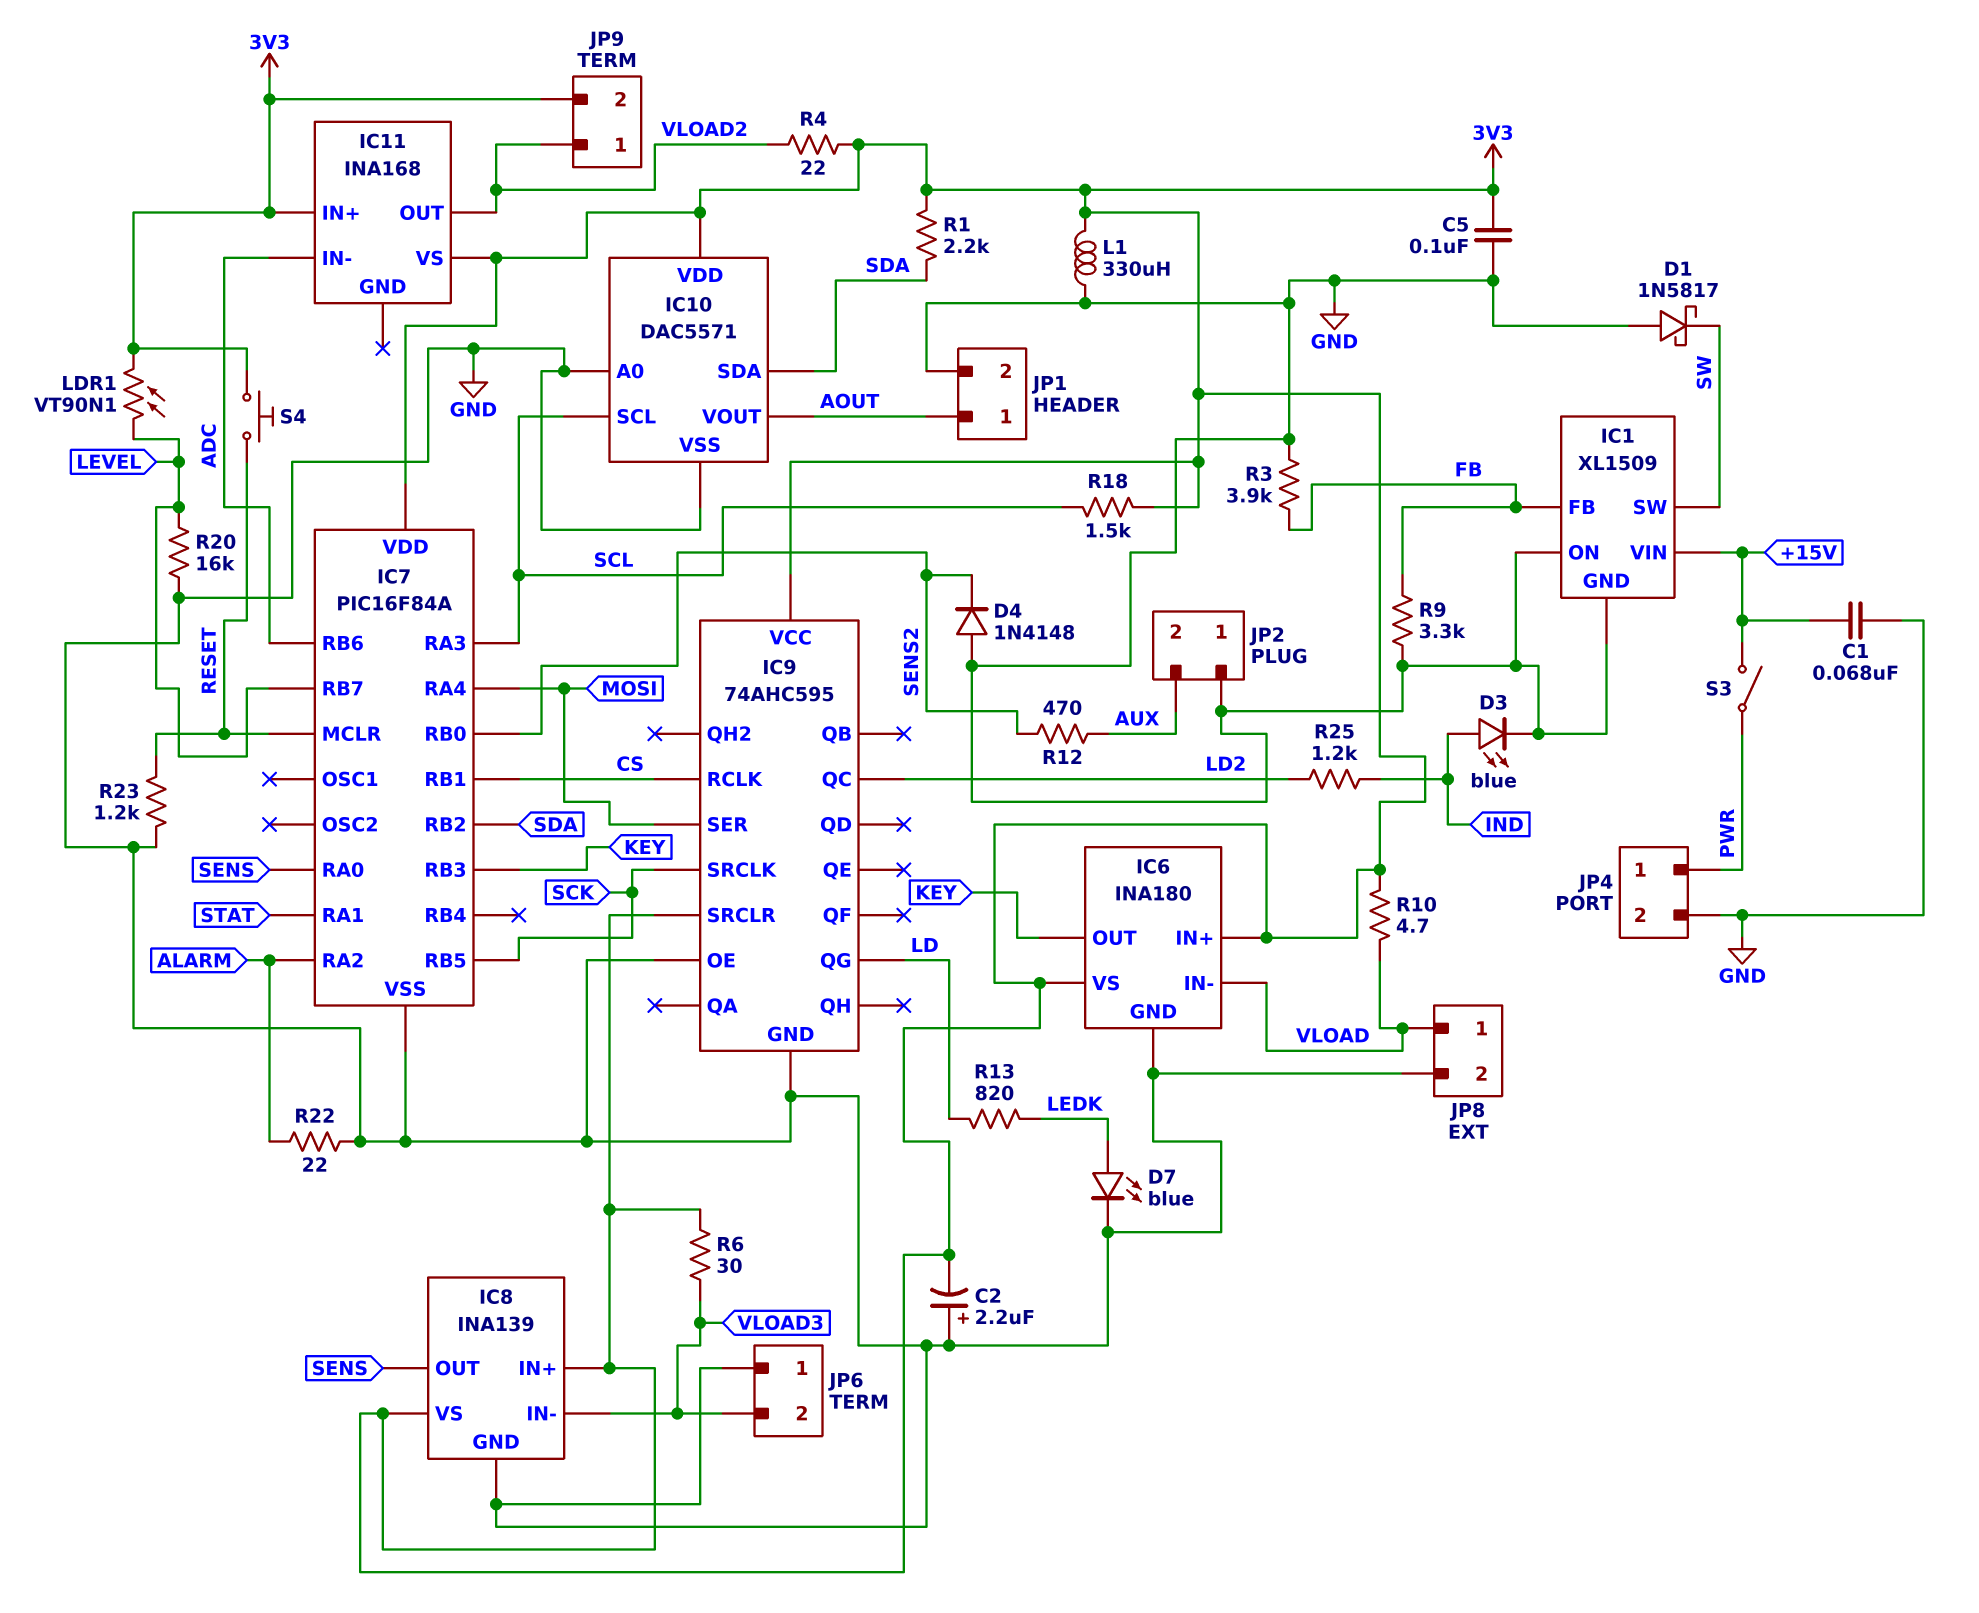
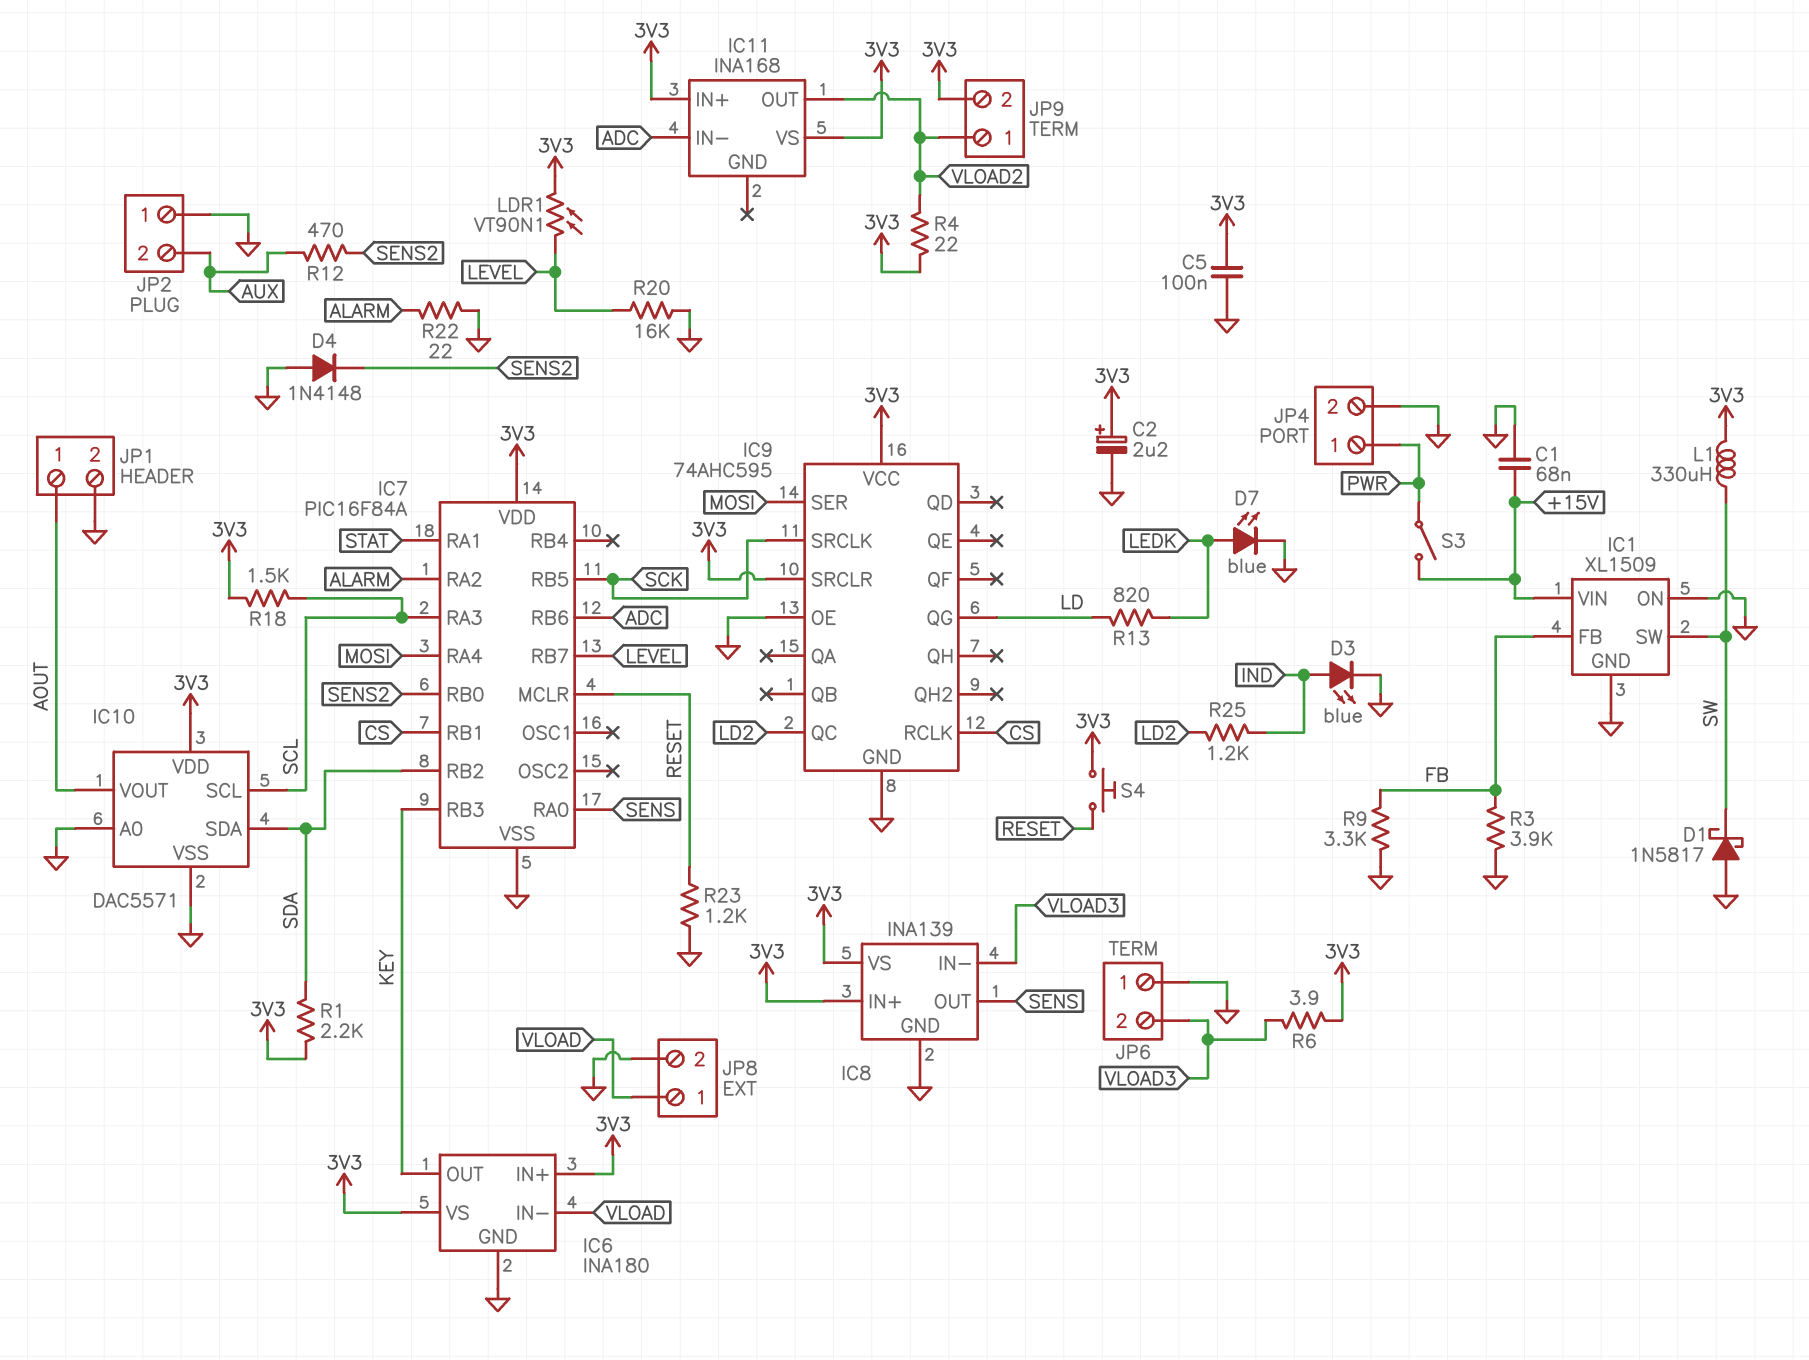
C2: 2.2uF (plus GND, minus 3V3) -> 2.2uF (plus 3V3, minus GND)
L1: 330uH (3V3, GND) -> 330uH (3V3, SW)
R6: 30 (3V3, VLOAD3) -> 3.9 (3V3, VLOAD3)
R10: 4.7 (3V3, VLOAD) -> none

